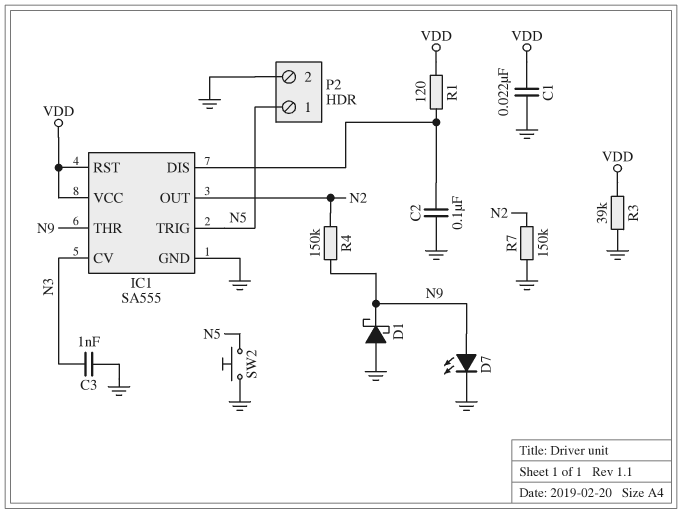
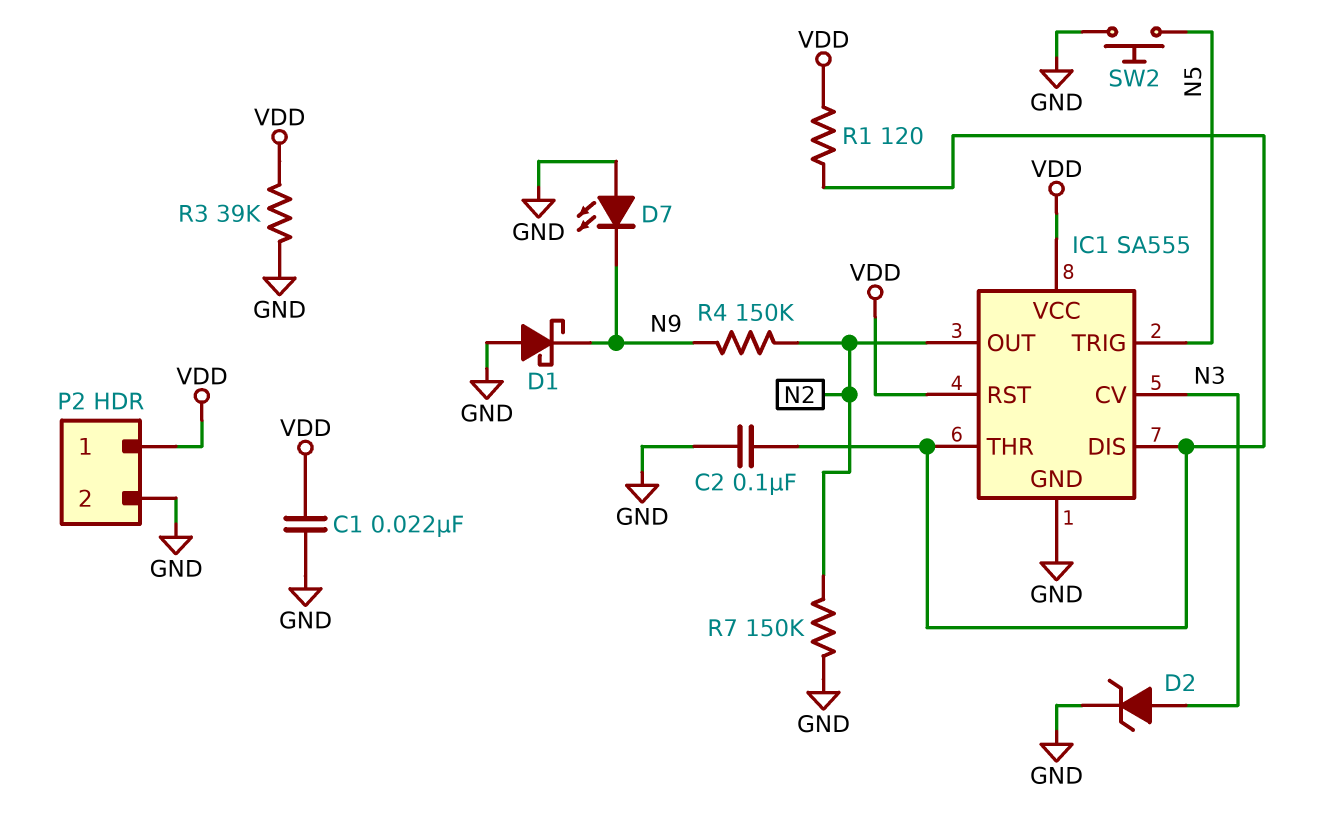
C3: 1nF (GND, N3) -> none
D2: none -> zener (A N3, K GND)
D7: LED (A N9, K GND) -> LED (A GND, K N9)
IC1 pin THR: N9 -> IC1/DIS
P2 pin 1: N5 -> VDD

